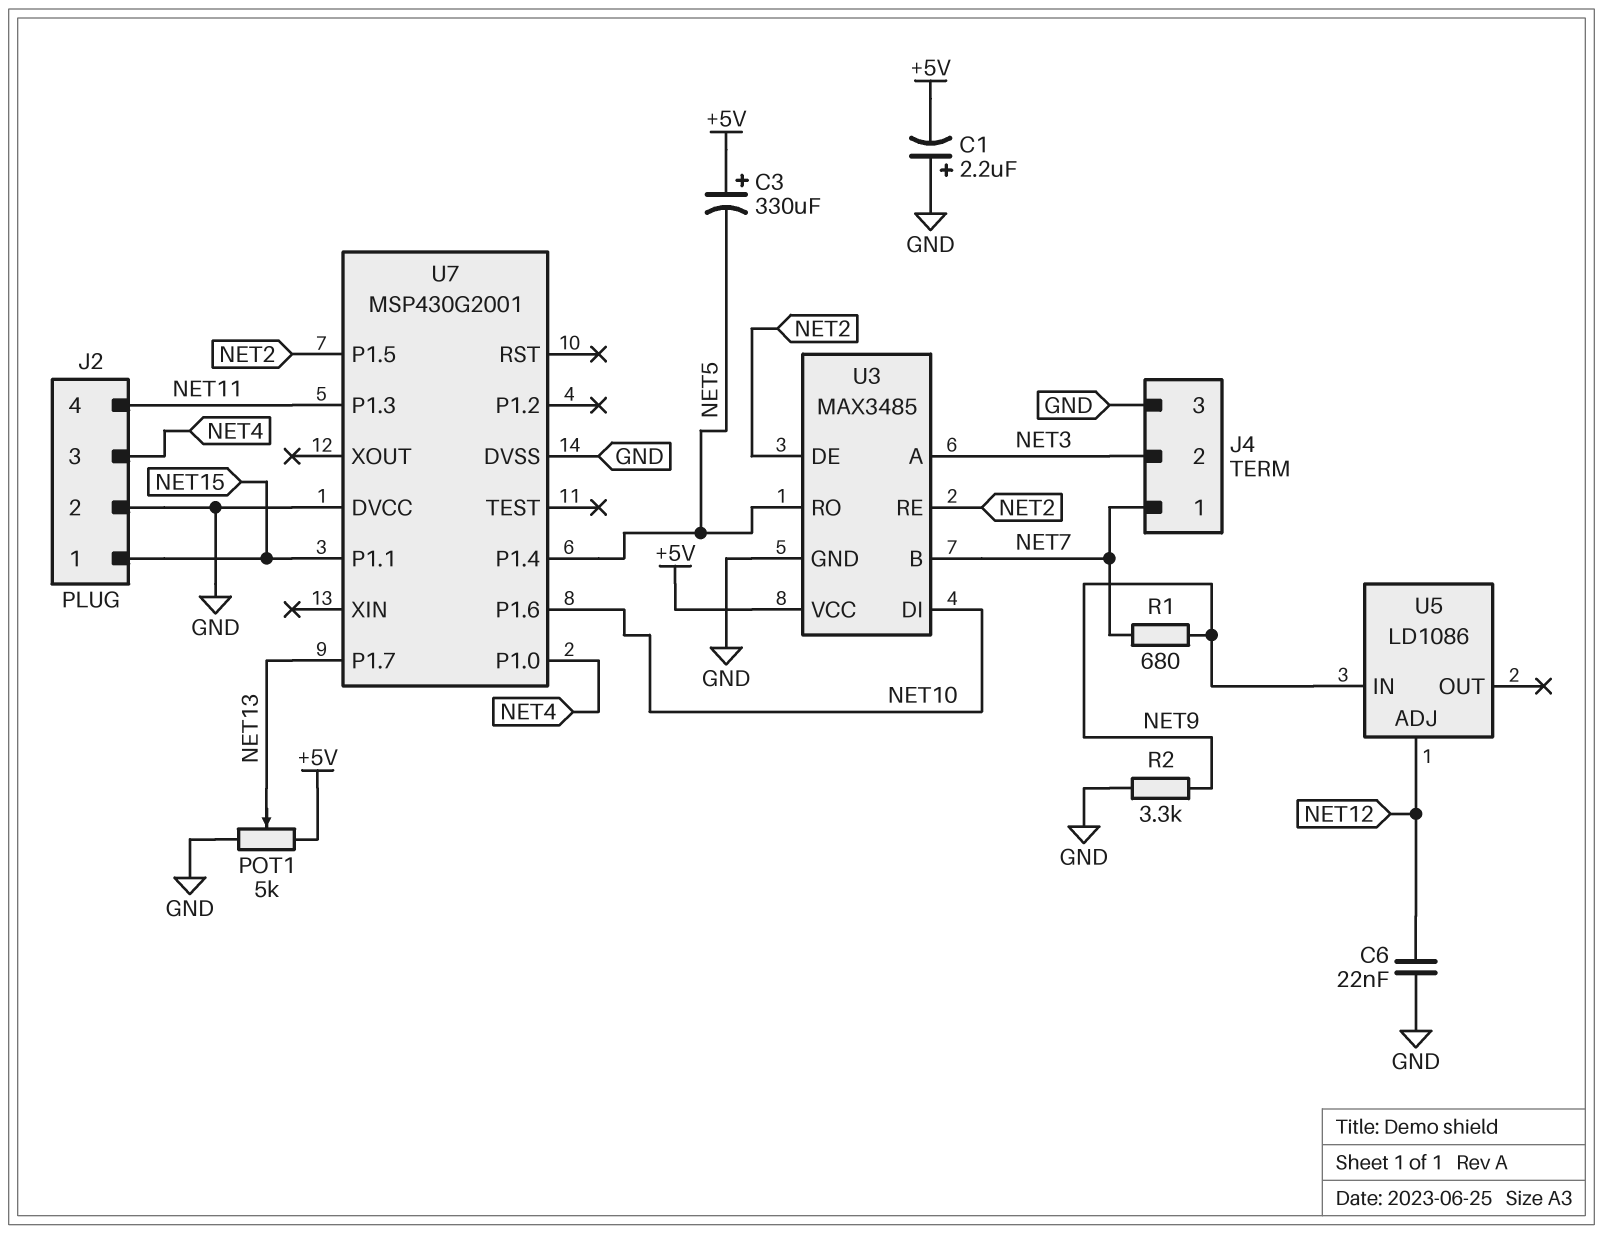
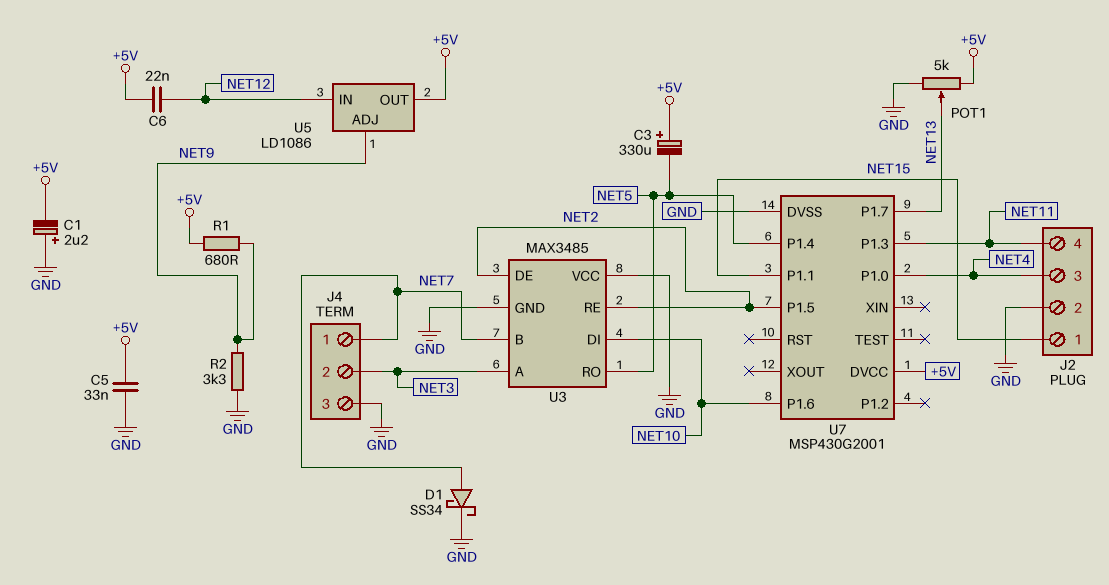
C5: none -> 33nF (+5V, GND)
C6: 22nF (GND, NET12) -> 22nF (+5V, NET12)
D1: none -> schottky SS34 (A NET7, K GND)
R1: 680 (NET7, NET9) -> 680 (+5V, NET9)
U3 pin VCC: +5V -> GND
U5 pin ADJ: NET12 -> NET9
U5 pin IN: NET9 -> NET12
U5 pin OUT: none -> +5V
U7 pin DVCC: GND -> +5V

